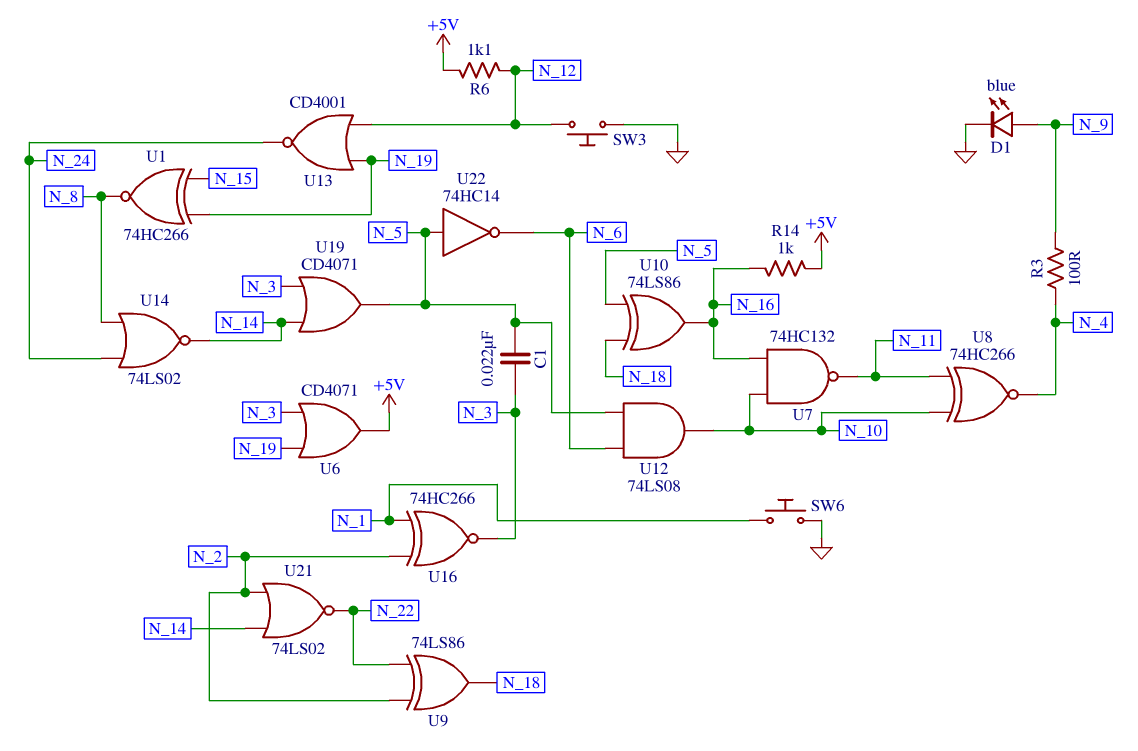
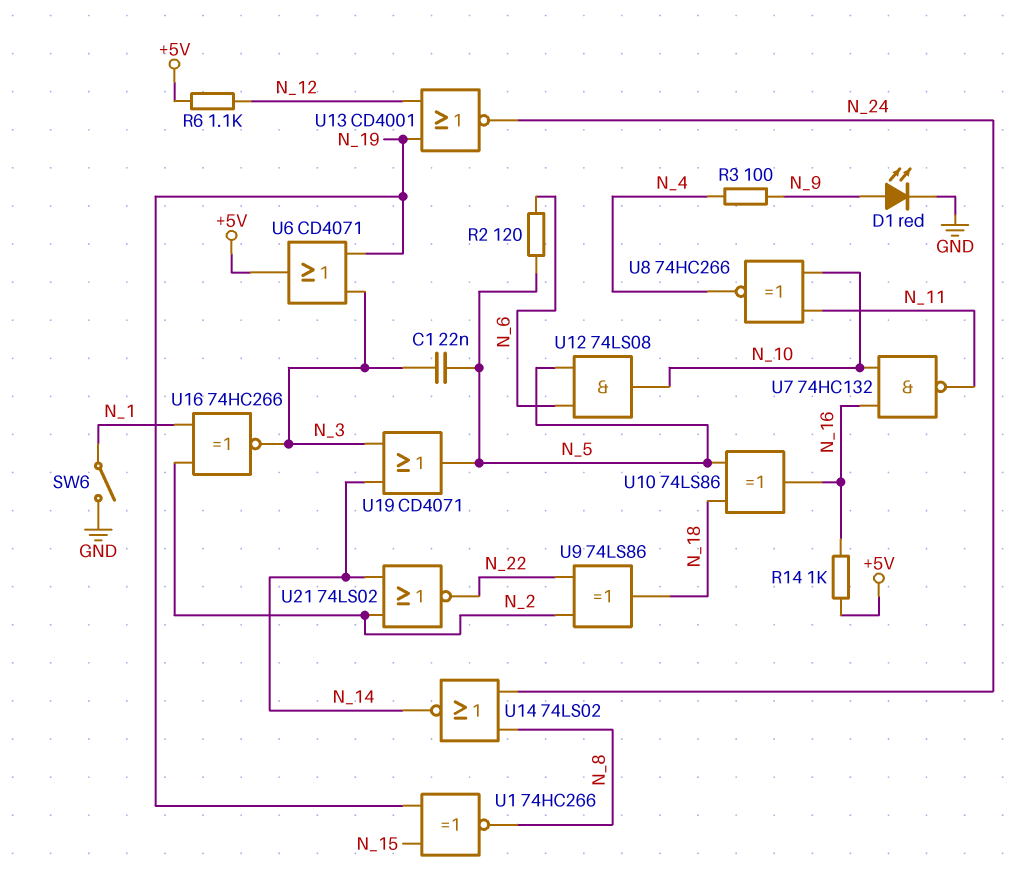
D1: LED blue (A N_9, K GND) -> LED red (A N_9, K GND)
R2: none -> 120 (N_5, N_6)
SW3: button (GND, N_12) -> none
SW6: button (GND, N_1) -> switch (GND, N_1)
U22: NOT 74HC14 (in N_5, out N_6) -> none

